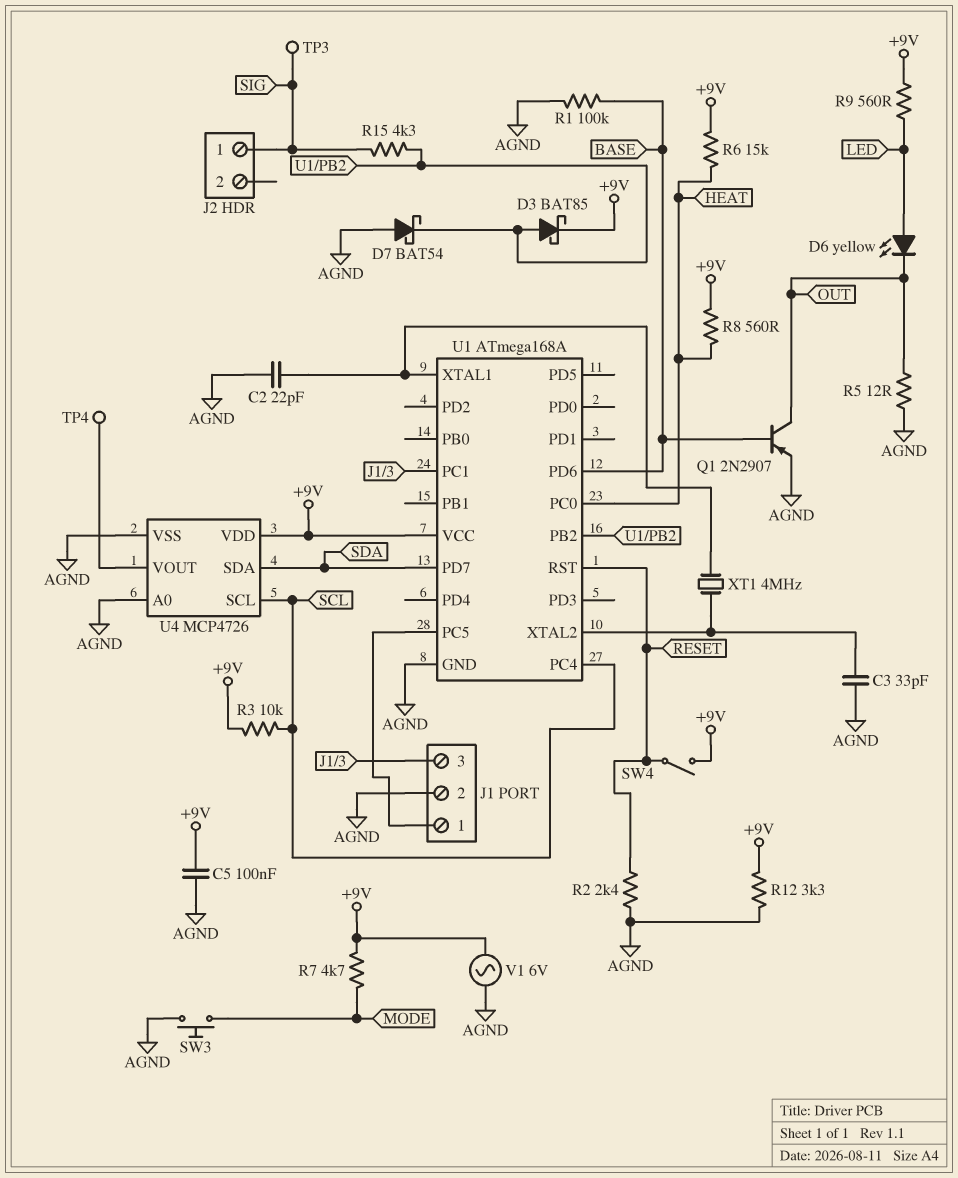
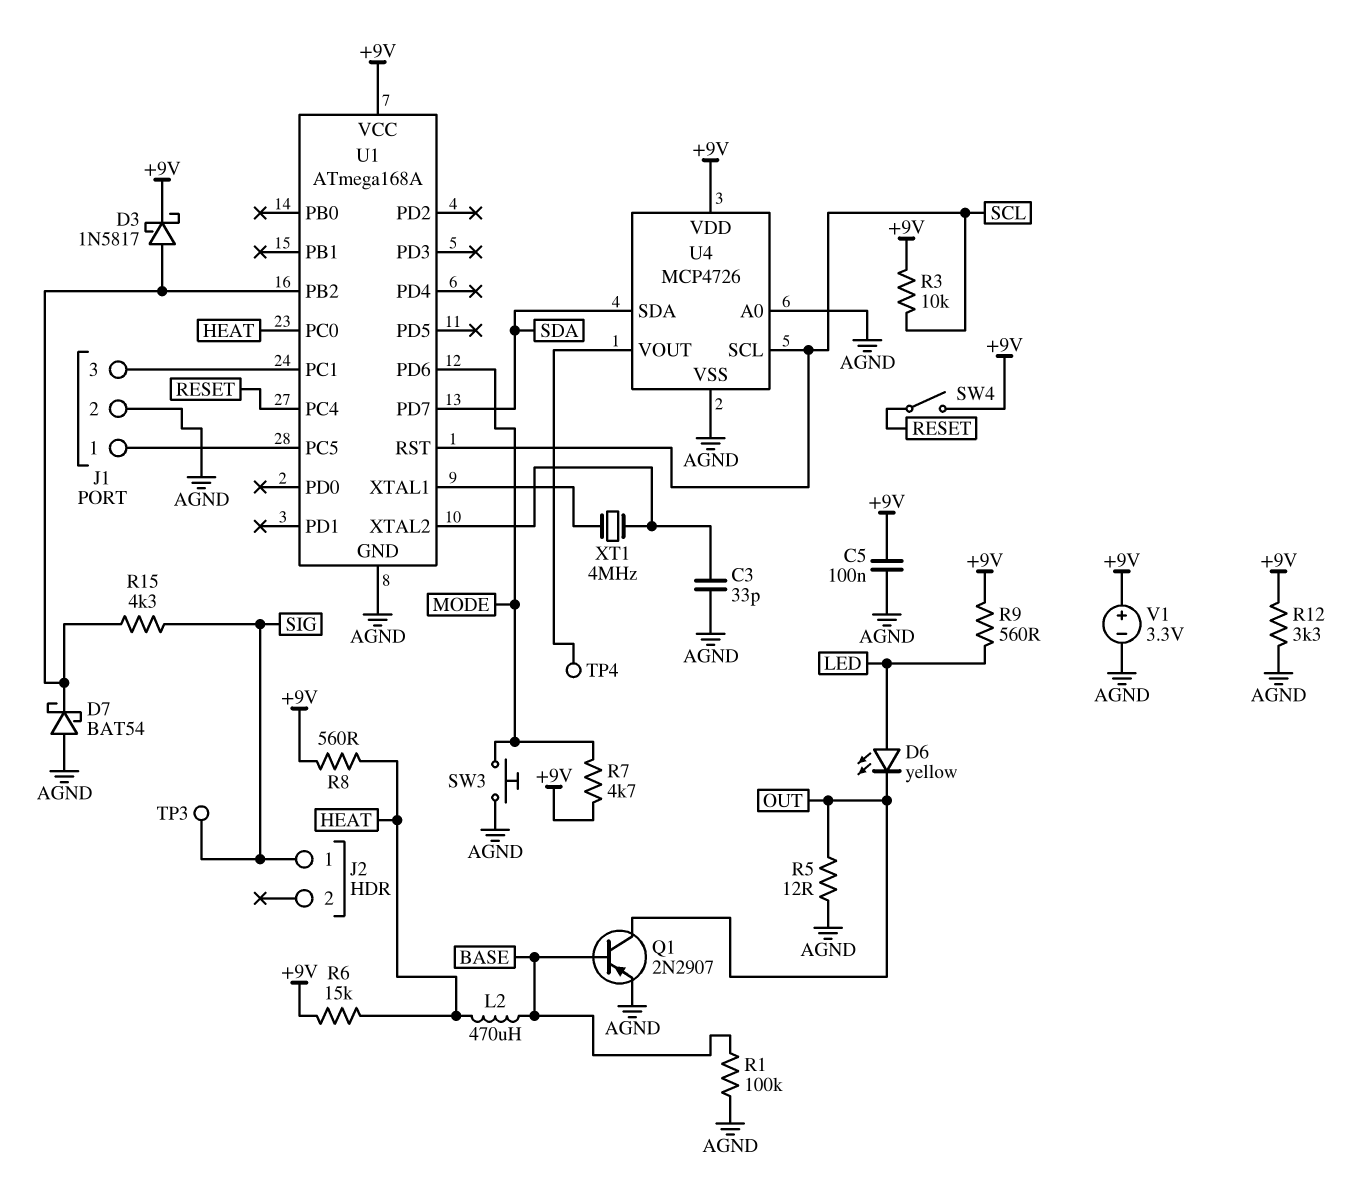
C2: 22pF (AGND, U1/XTAL1) -> none
D3: schottky BAT85 (A U1/PB2, K +9V) -> schottky 1N5817 (A U1/PB2, K +9V)
L2: none -> 470uH (BASE, HEAT)
R2: 2.4k (AGND, RESET) -> none
U1 pin PC4: SCL -> RESET
U1 pin PD6: BASE -> MODE
U1 pin RST: RESET -> SCL
V1: AC 6V (+9V, AGND) -> 3.3V (plus +9V, minus AGND)

